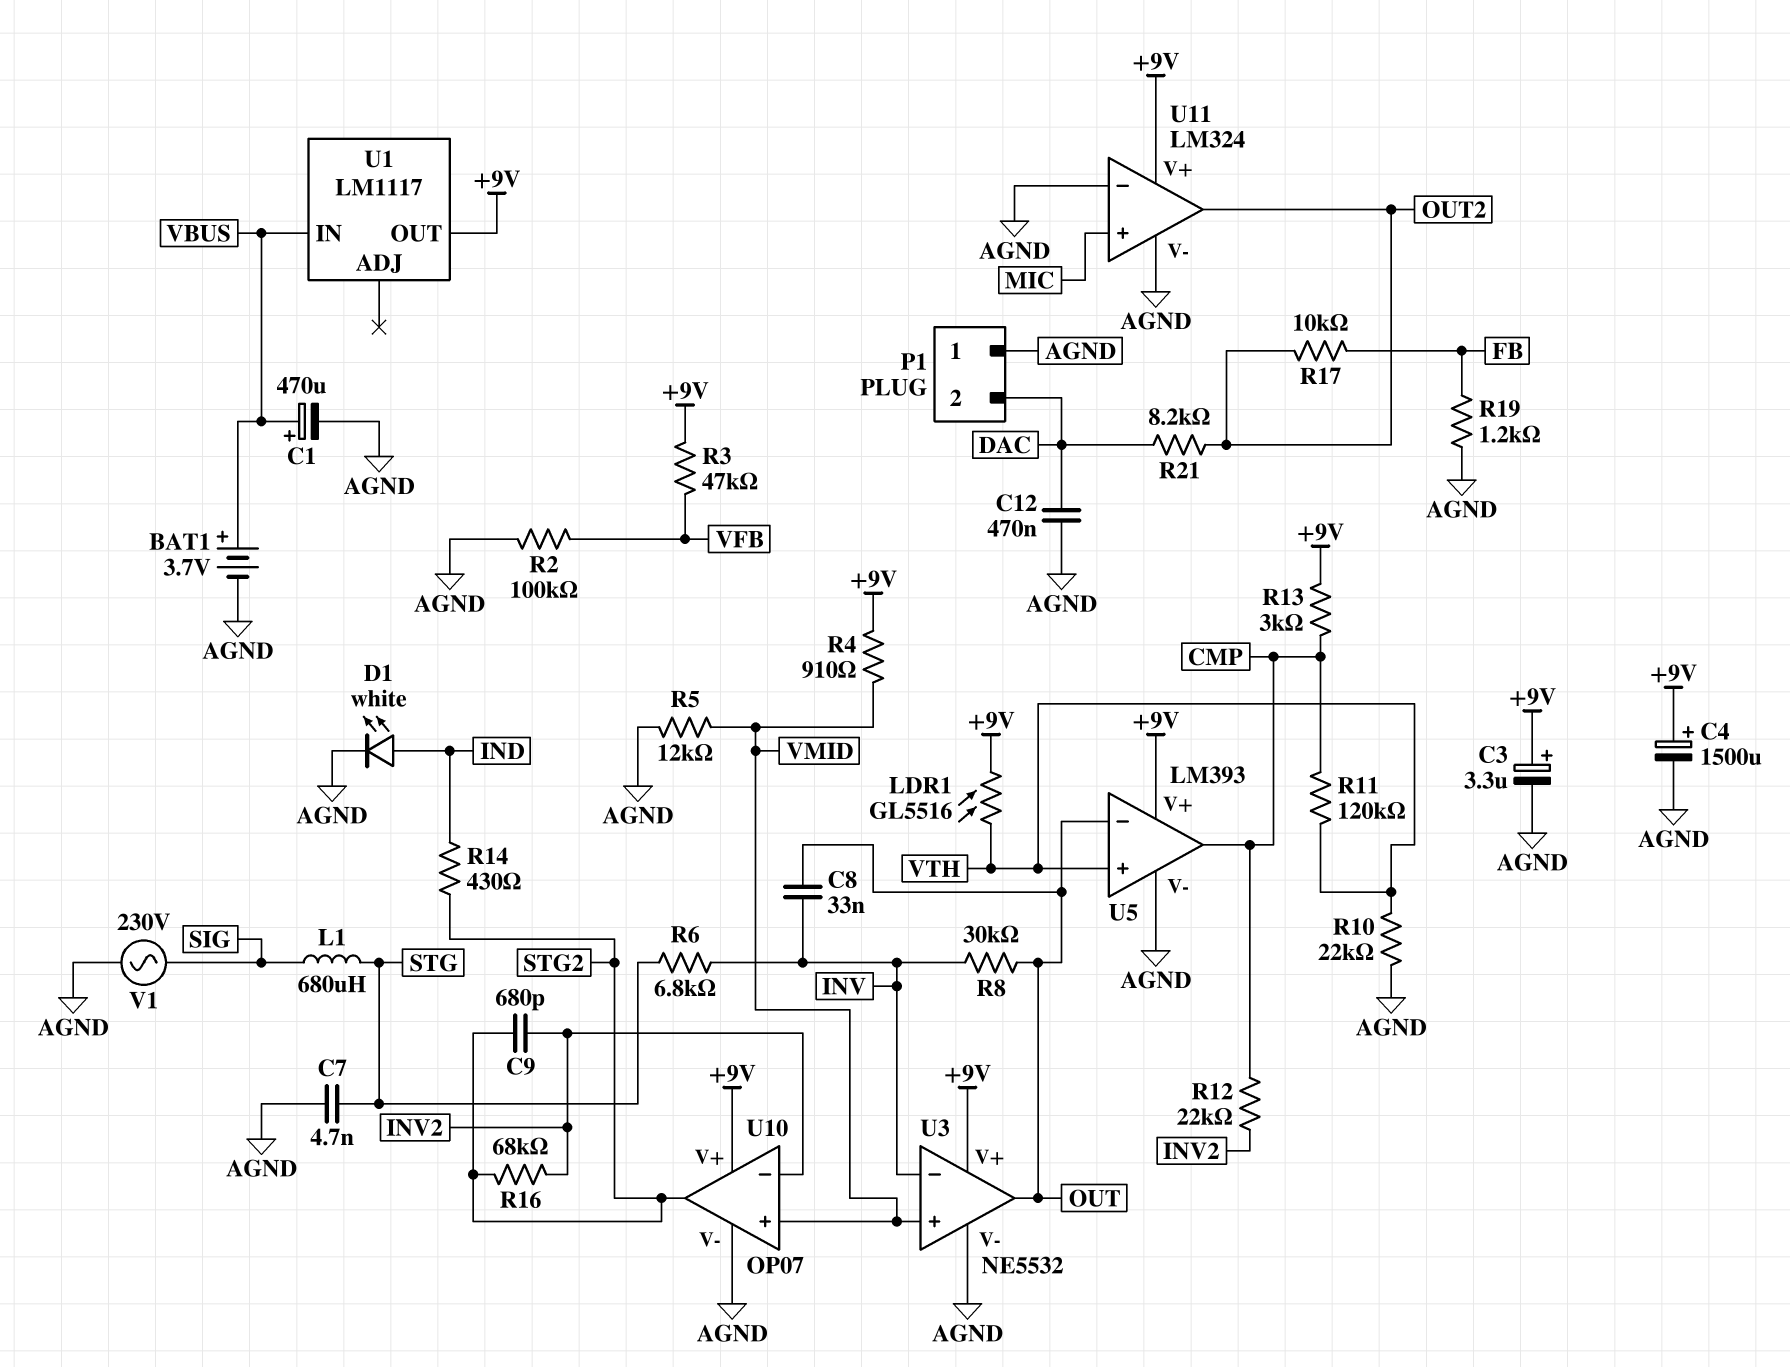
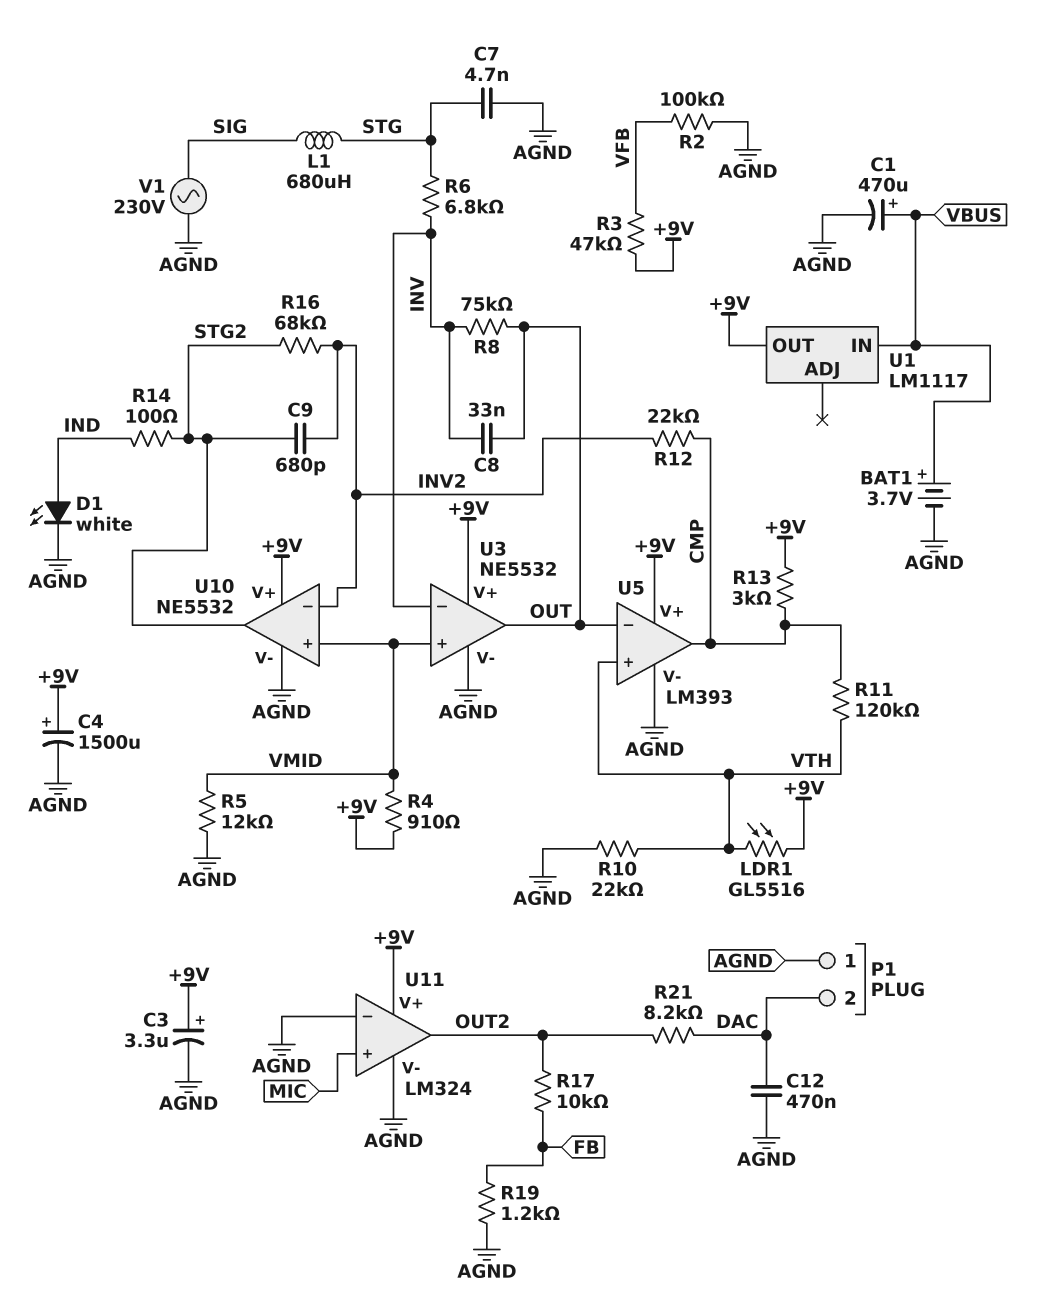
R8: 30k (INV, OUT) -> 75k (INV, OUT)
R14: 430 (IND, STG2) -> 100 (IND, STG2)
U10: OP07 -> NE5532

